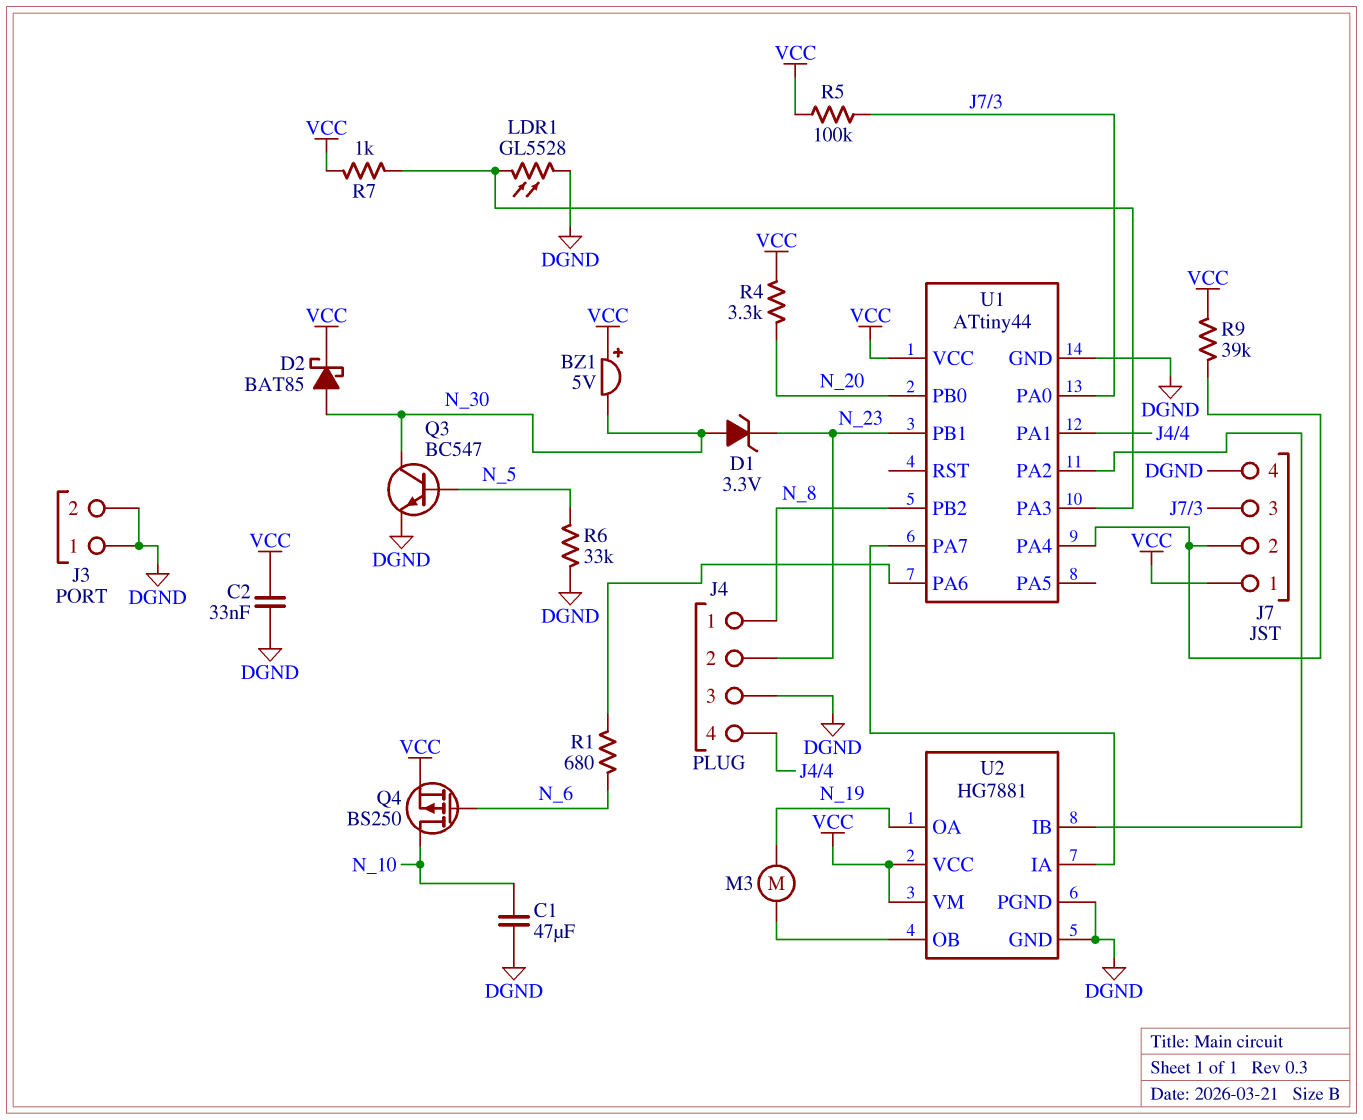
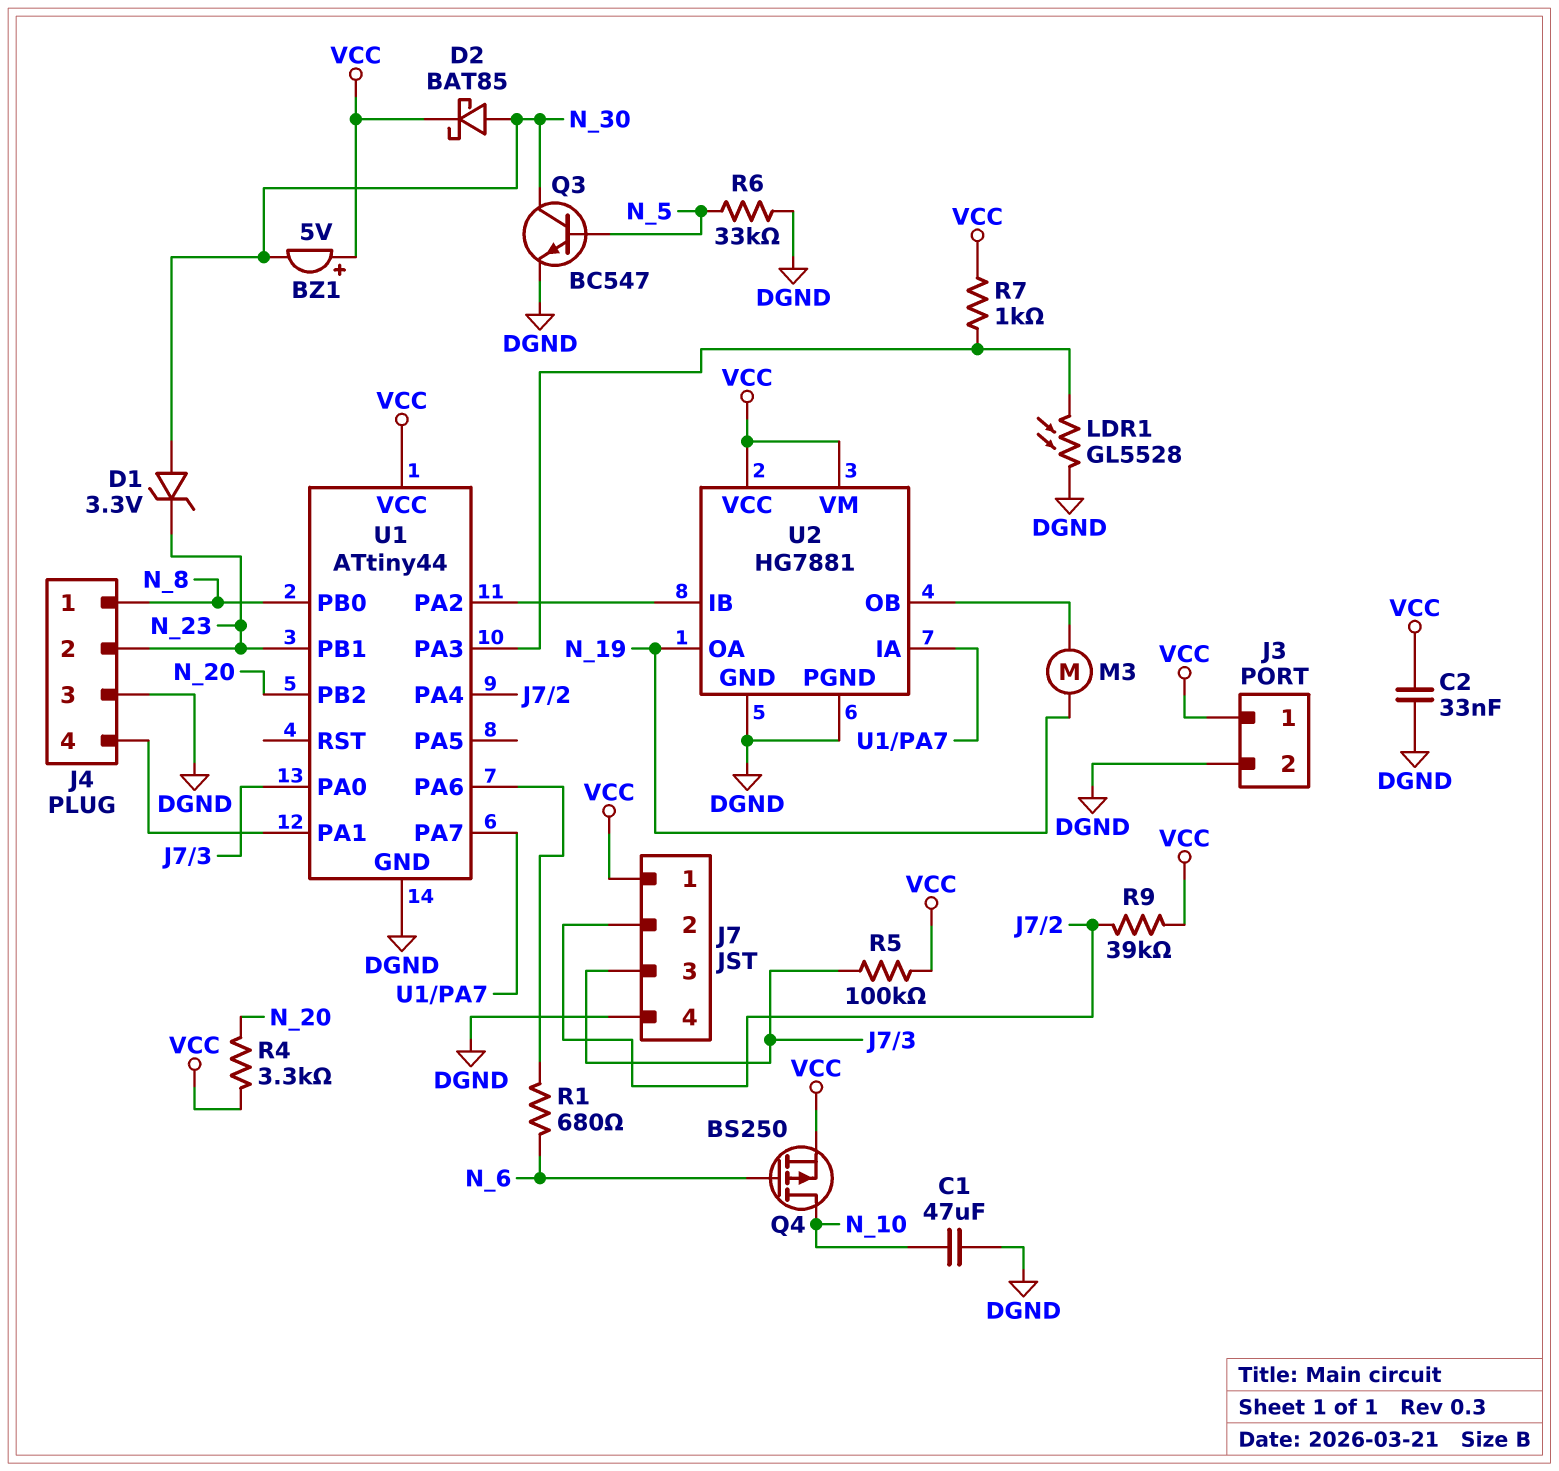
J3 pin 1: DGND -> VCC
U1 pin PB0: N_20 -> N_8
U1 pin PB2: N_8 -> N_20

